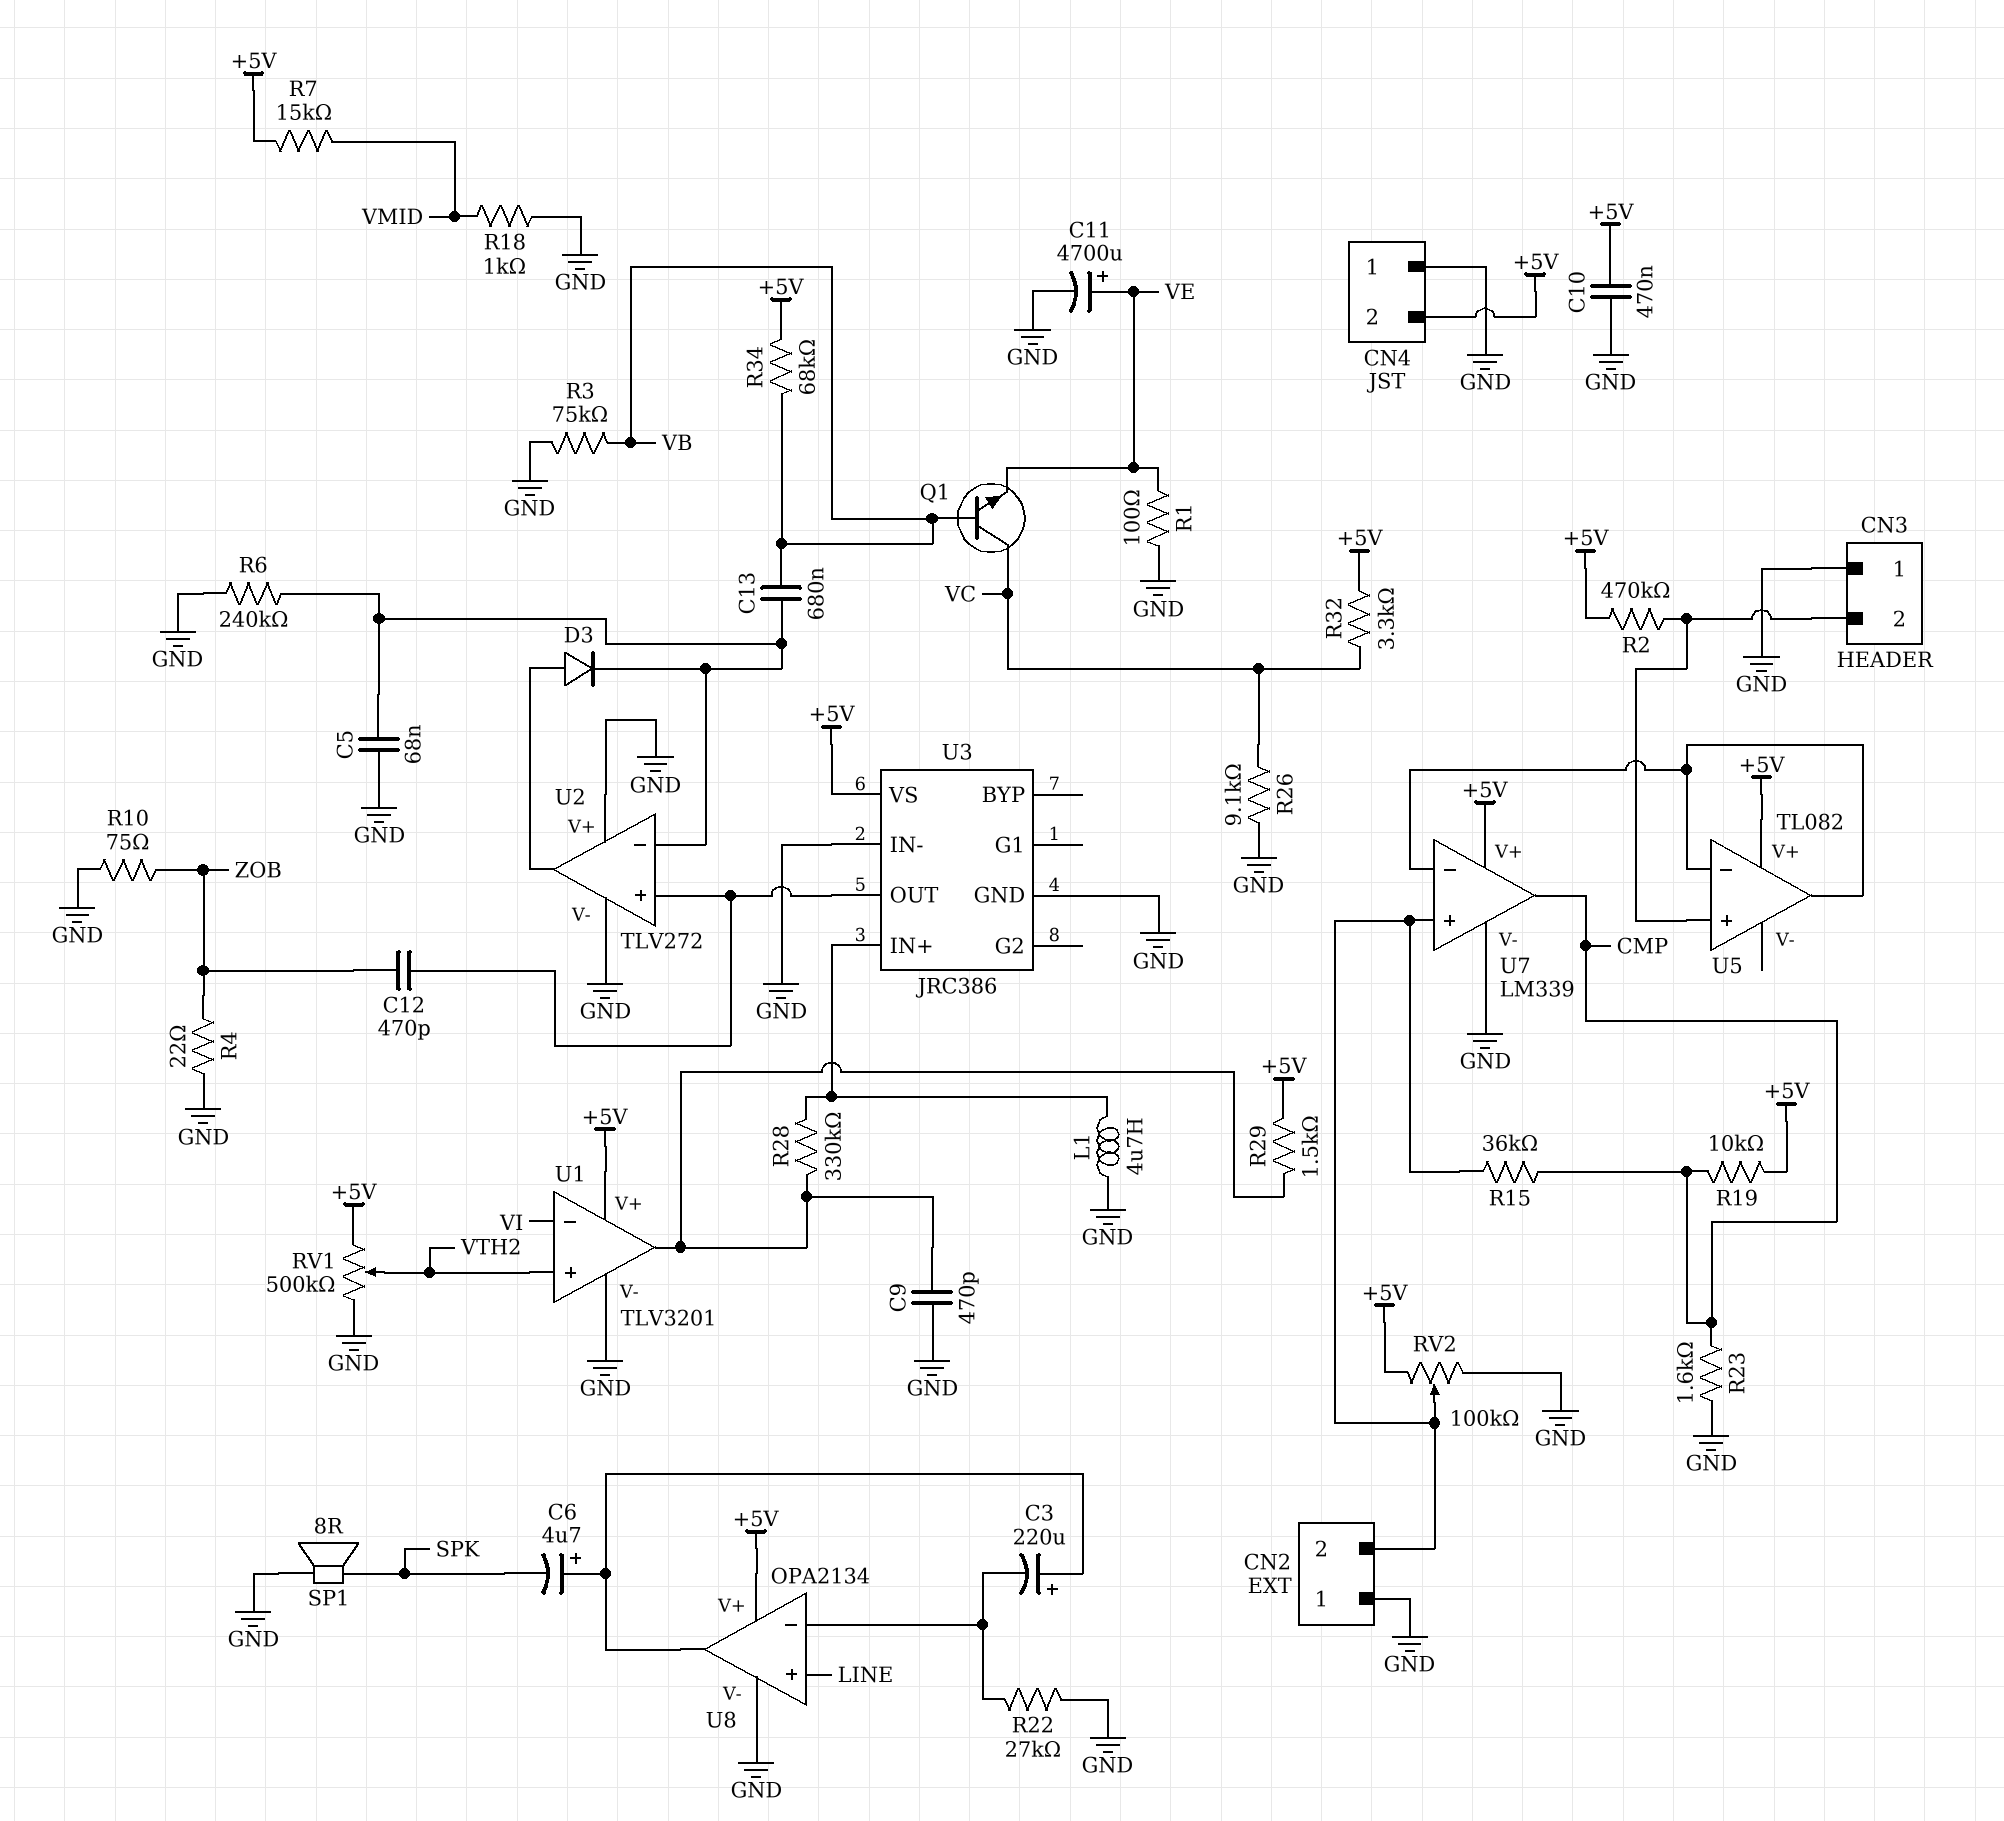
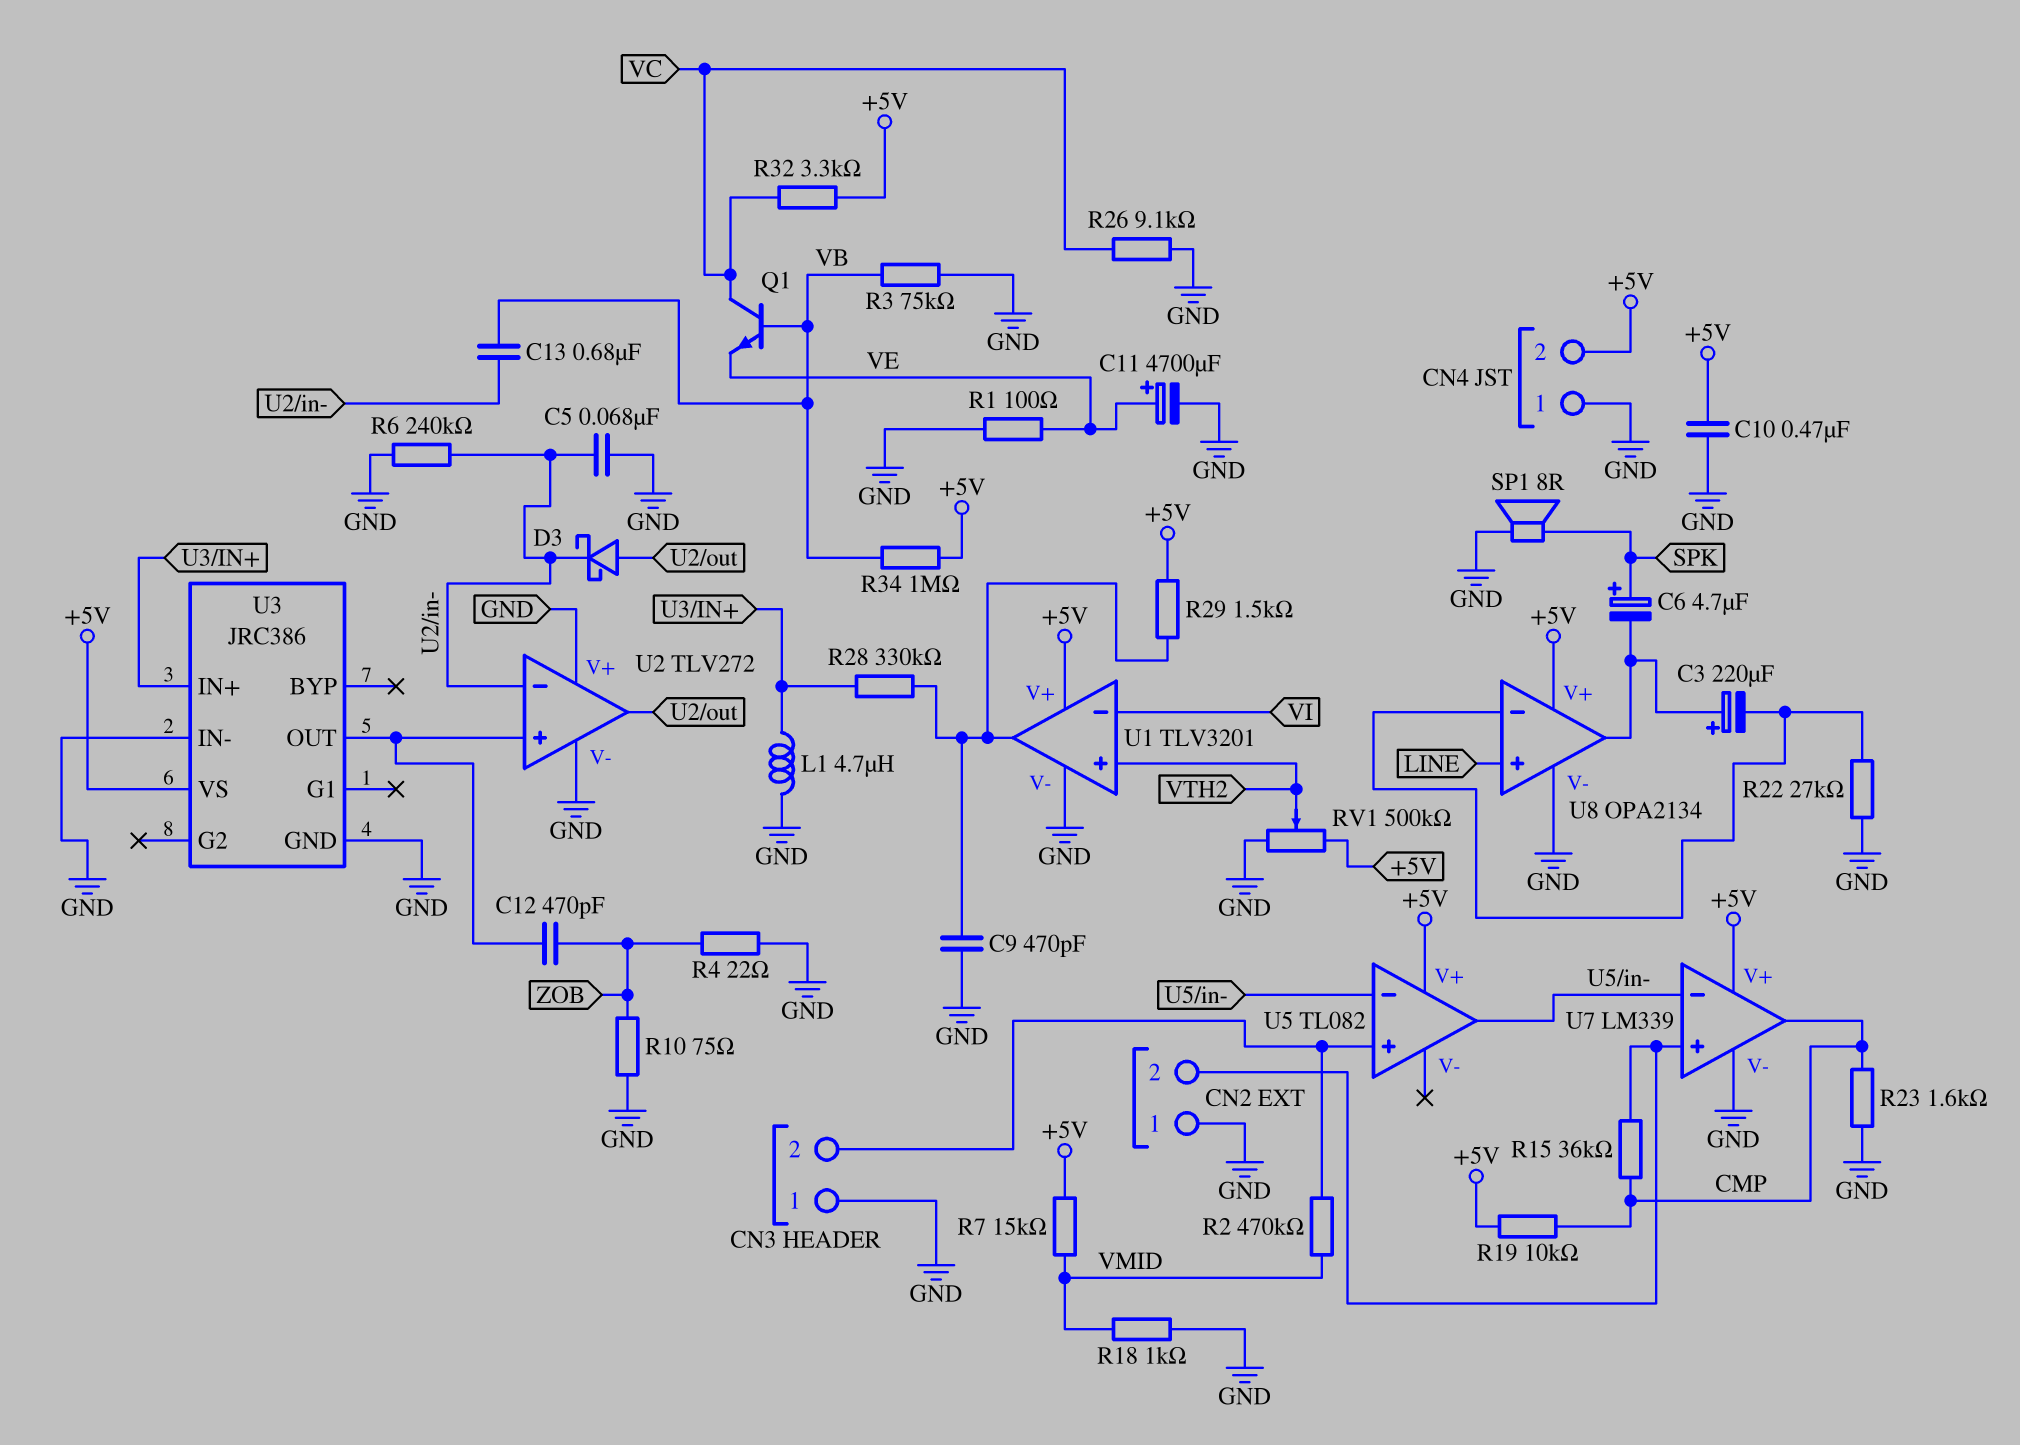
C6: 4.7uF (plus U8/out, minus SPK) -> 4.7uF (plus SPK, minus U8/out)
D3: diode (A U2/out, K U2/in-) -> schottky (A U2/out, K U2/in-)
R2: 470k (+5V, CN3/2) -> 470k (CN3/2, VMID)
R34: 68k (+5V, VB) -> 1M (+5V, VB)
RV2: 100k (+5V, GND, wiper CN2/2) -> none

